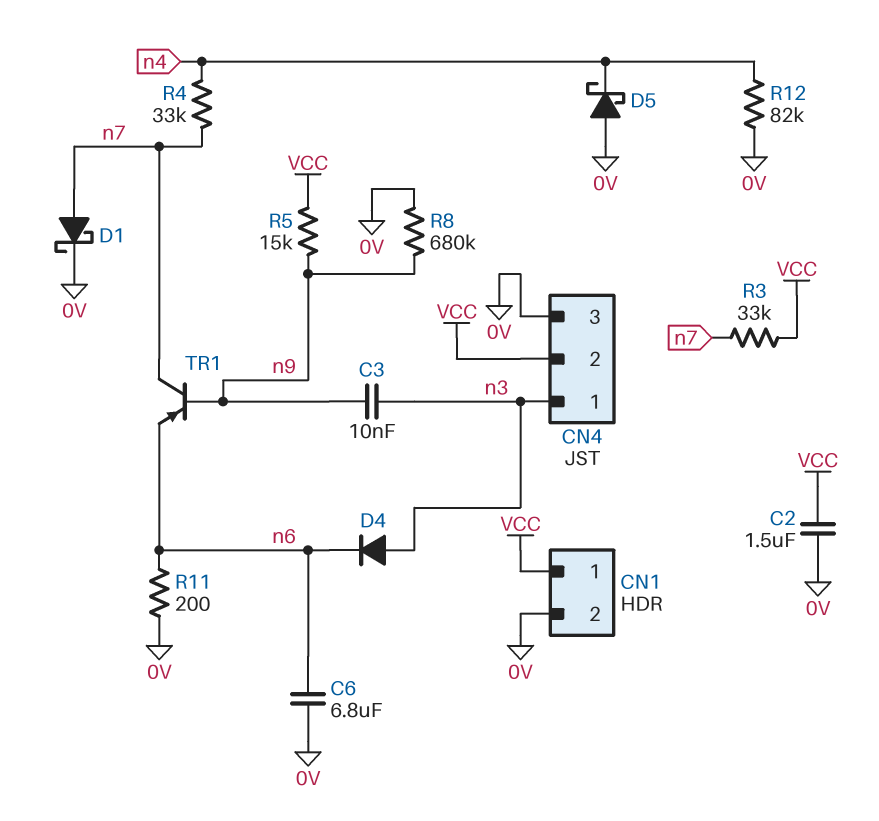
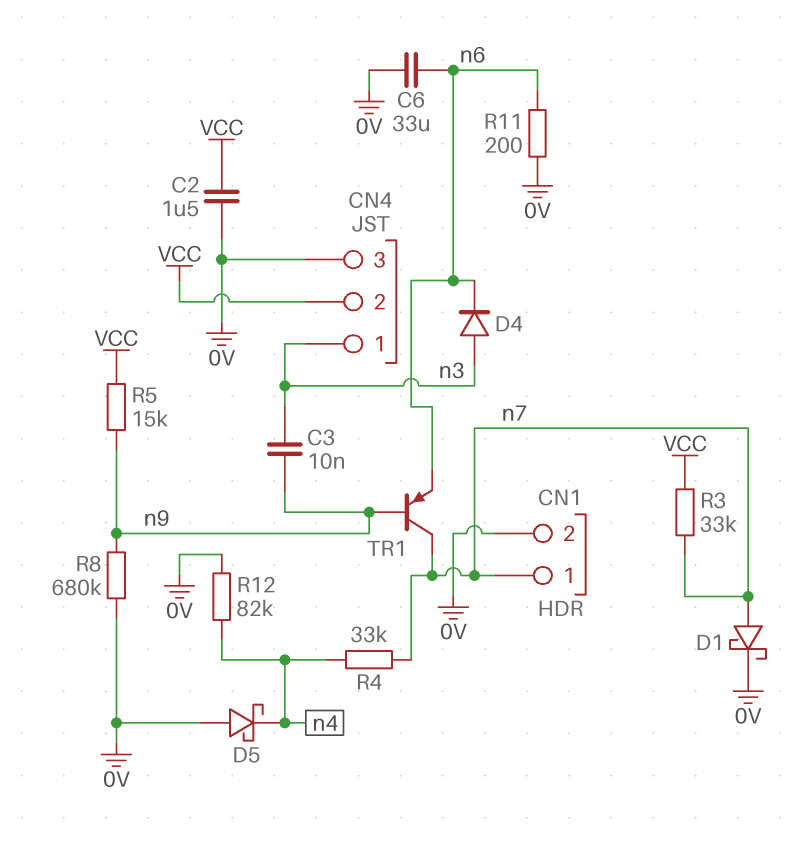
C6: 6.8uF (0V, n6) -> 33uF (0V, n6)
CN1 pin 1: VCC -> n7

